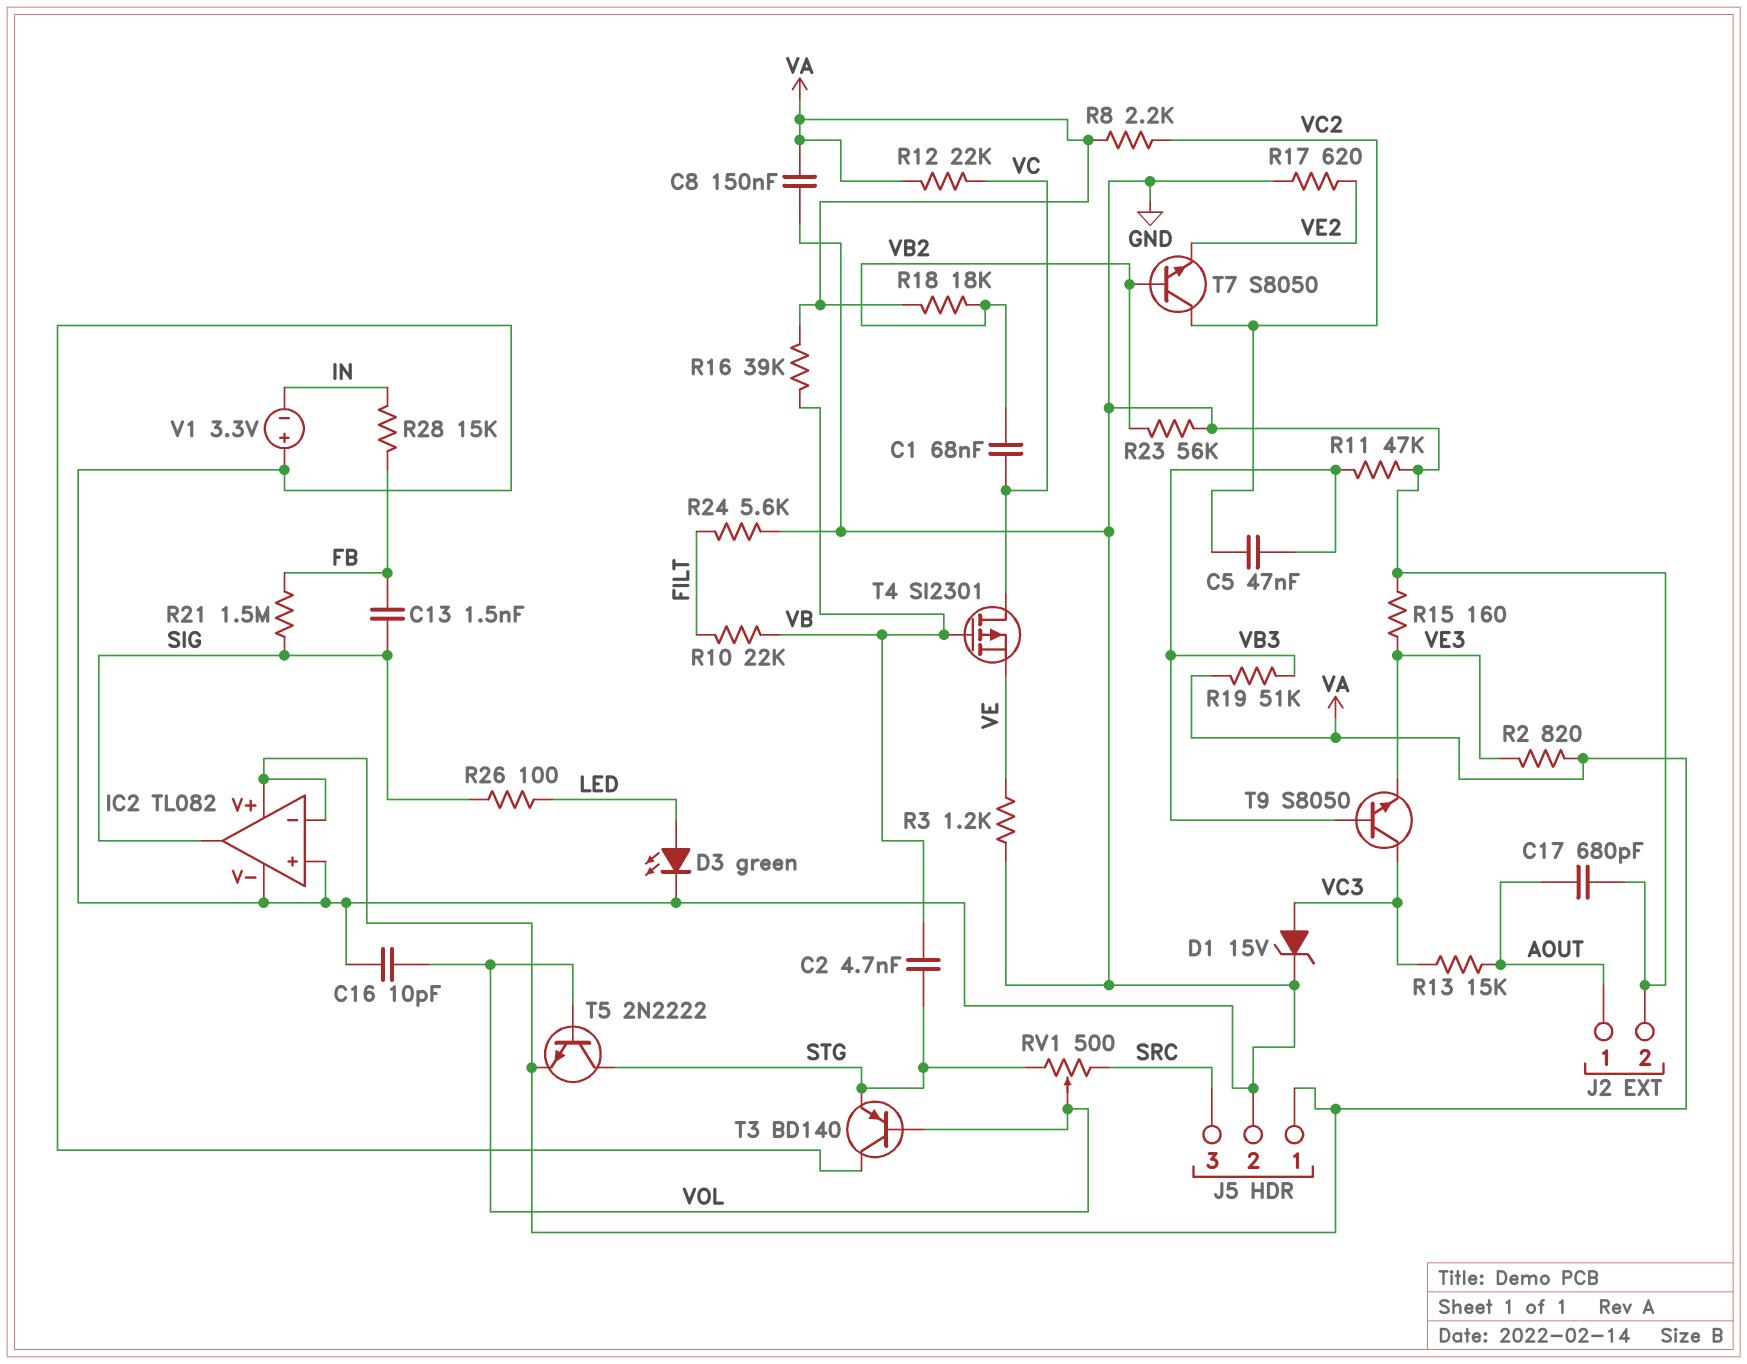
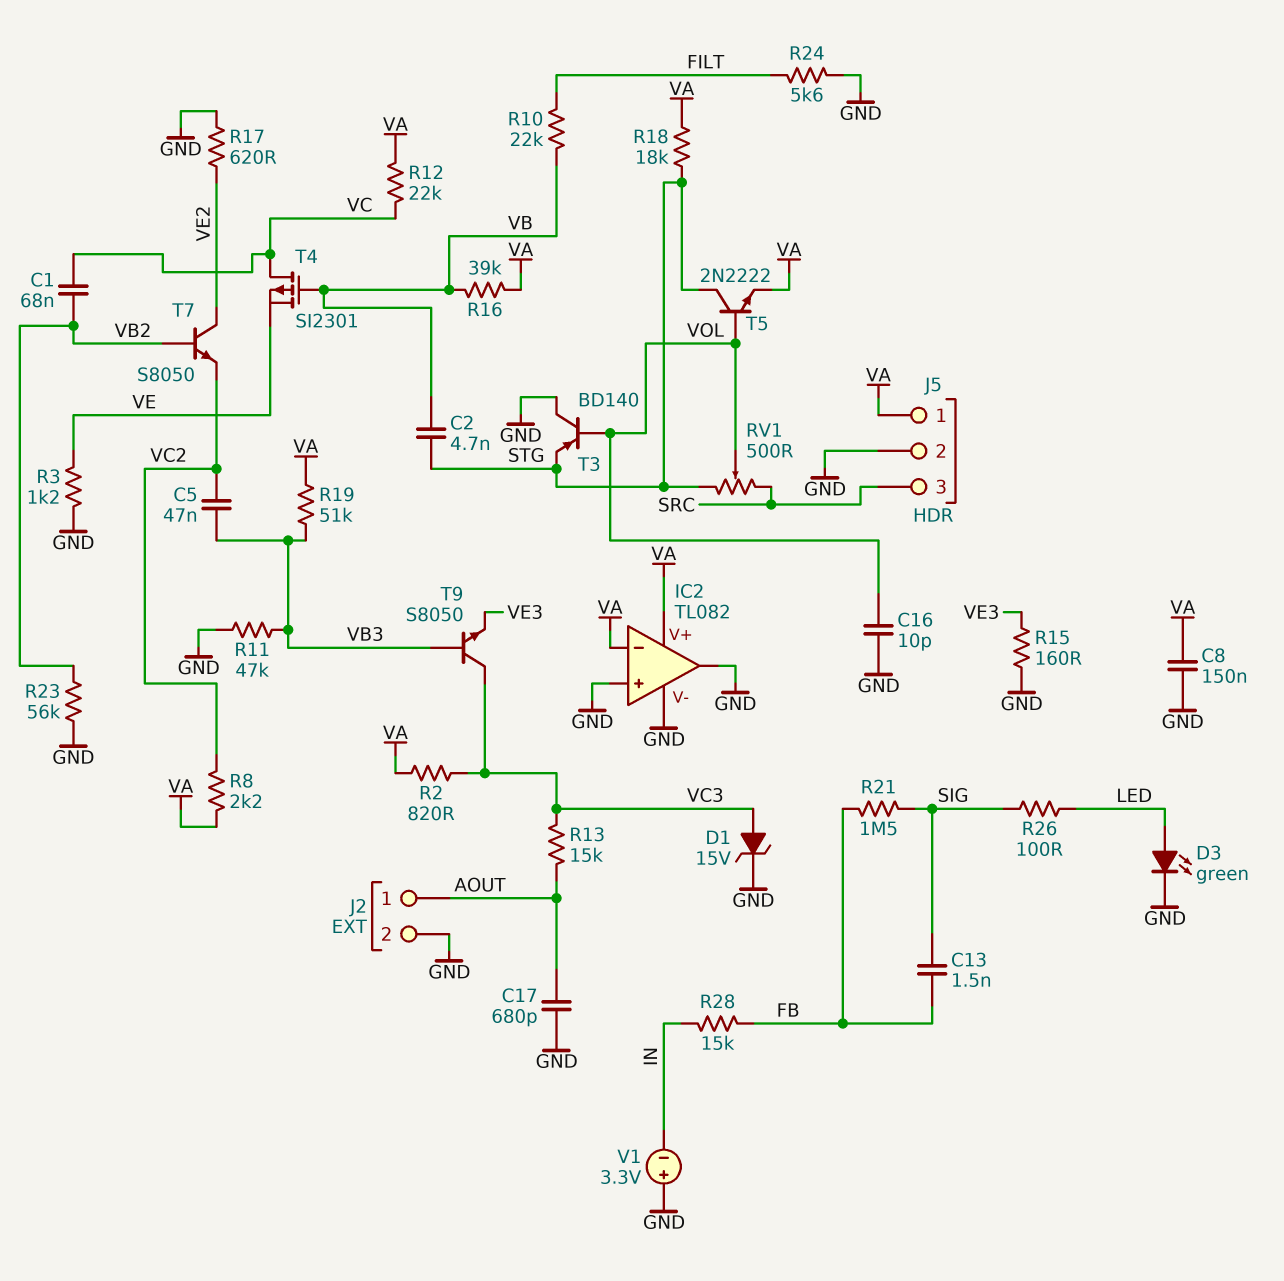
IC2 pin out: SIG -> GND
R2: 820 (VA, VE3) -> 820 (VA, VC3)
R18: 18k (VA, VB2) -> 18k (STG, VA)
T7: NPN S8050 (B VB2, C VC2, E VE2) -> NPN S8050 (B VB2, C VE2, E VC2)

